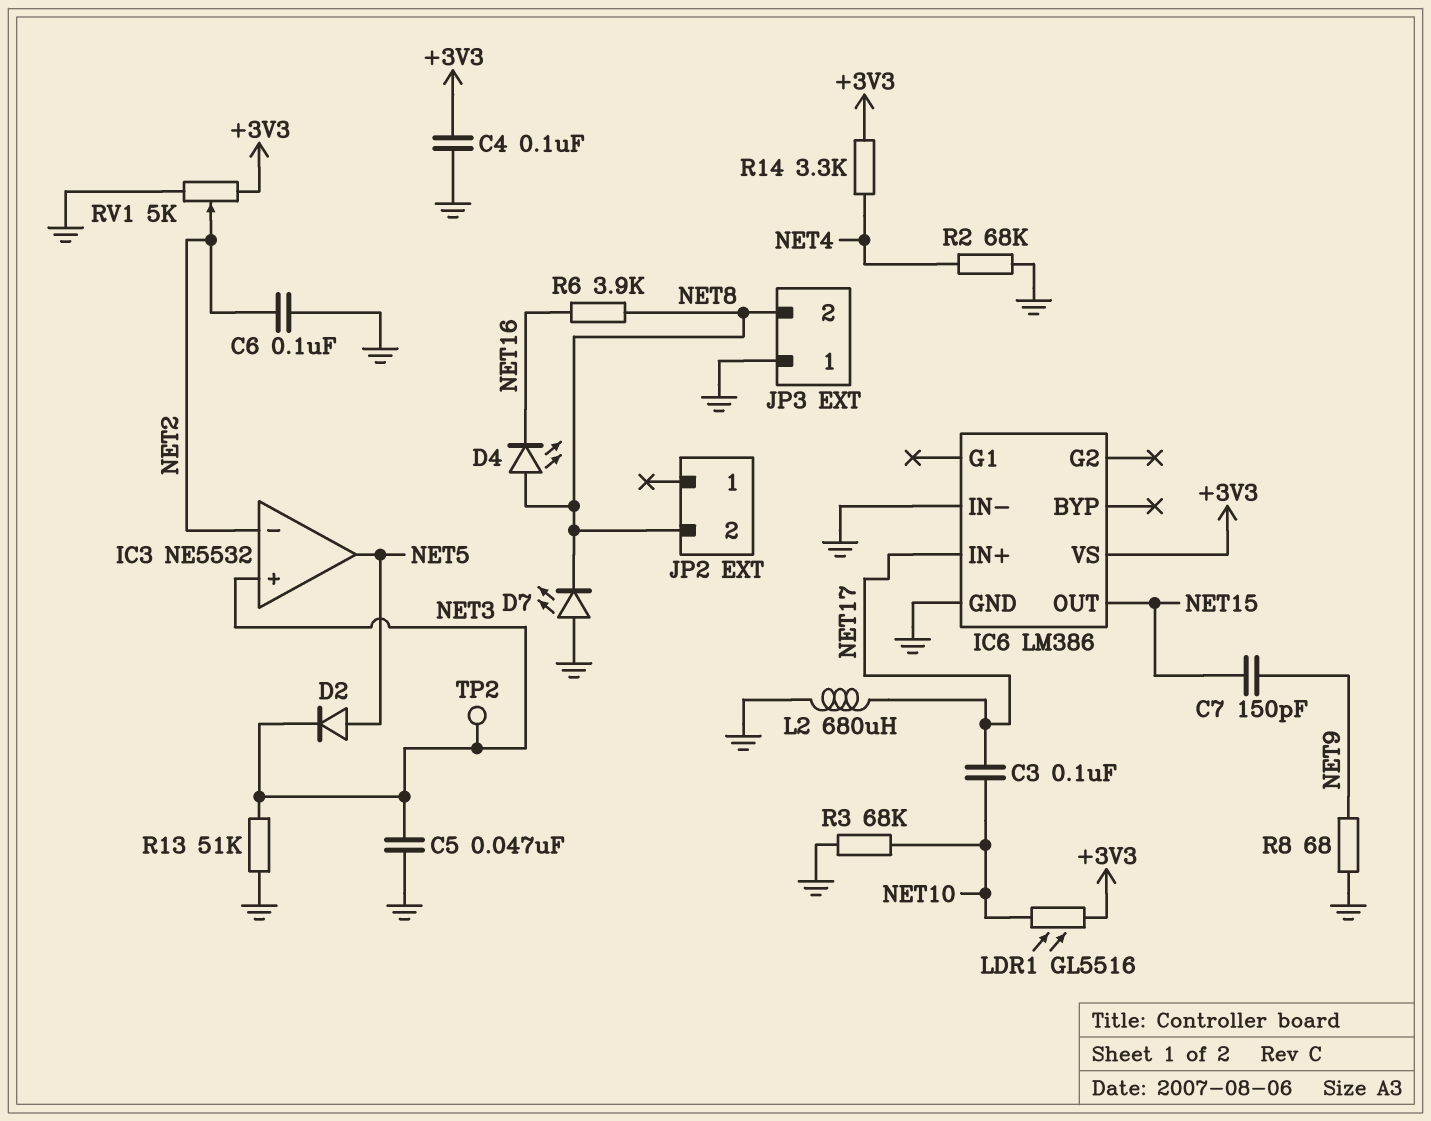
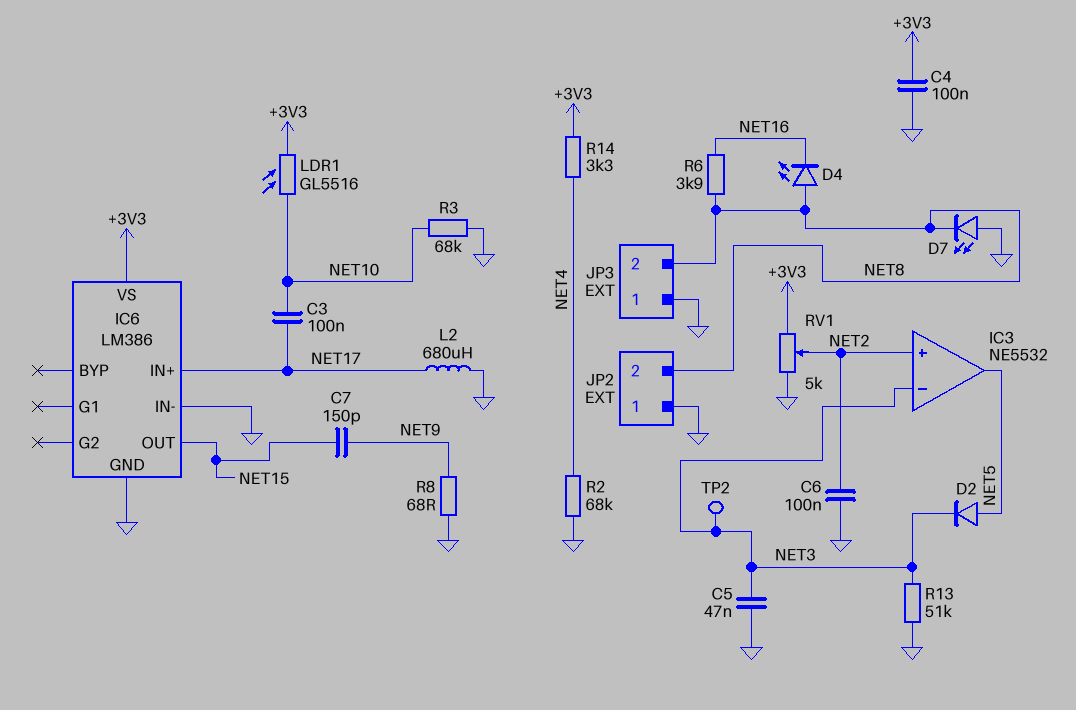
IC3 pin in+: NET3 -> NET2
IC3 pin in-: NET2 -> NET3
JP2 pin 1: none -> GND

